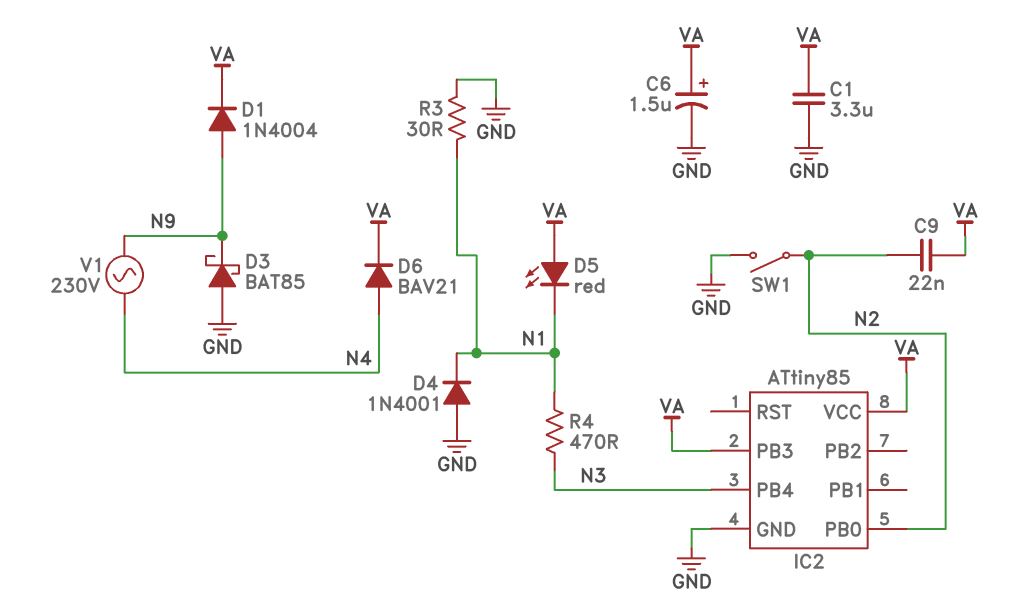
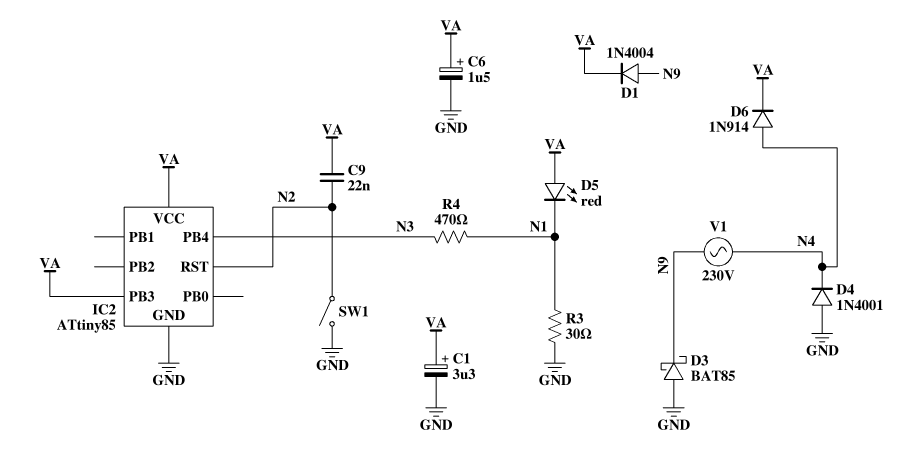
C1: 3.3uF (GND, VA) -> 3.3uF (plus VA, minus GND)
D4: diode 1N4001 (A GND, K N1) -> diode 1N4001 (A GND, K N4)
D6: diode BAV21 (A N4, K VA) -> diode 1N914 (A N4, K VA)
IC2 pin PB0: N2 -> none
IC2 pin RST: none -> N2

